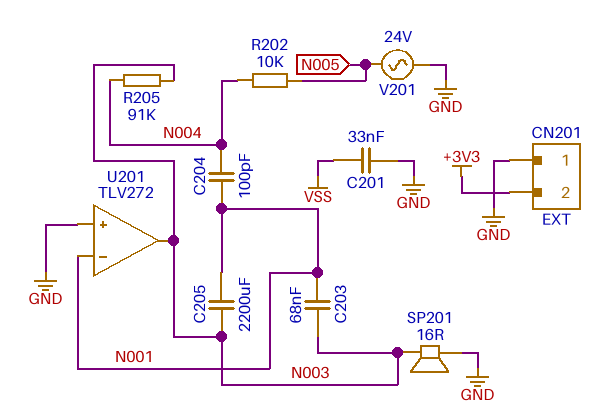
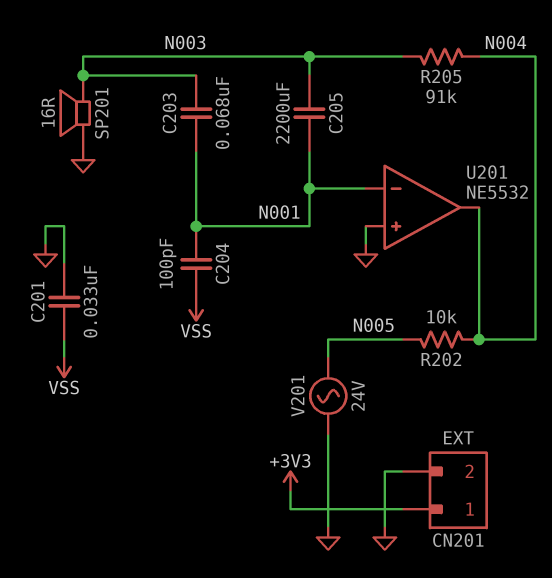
C204: 100pF (N001, N004) -> 100pF (N001, VSS)
CN201 pin 1: GND -> +3V3
CN201 pin 2: +3V3 -> GND
U201: TLV272 -> NE5532
U201 pin out: N003 -> N004

